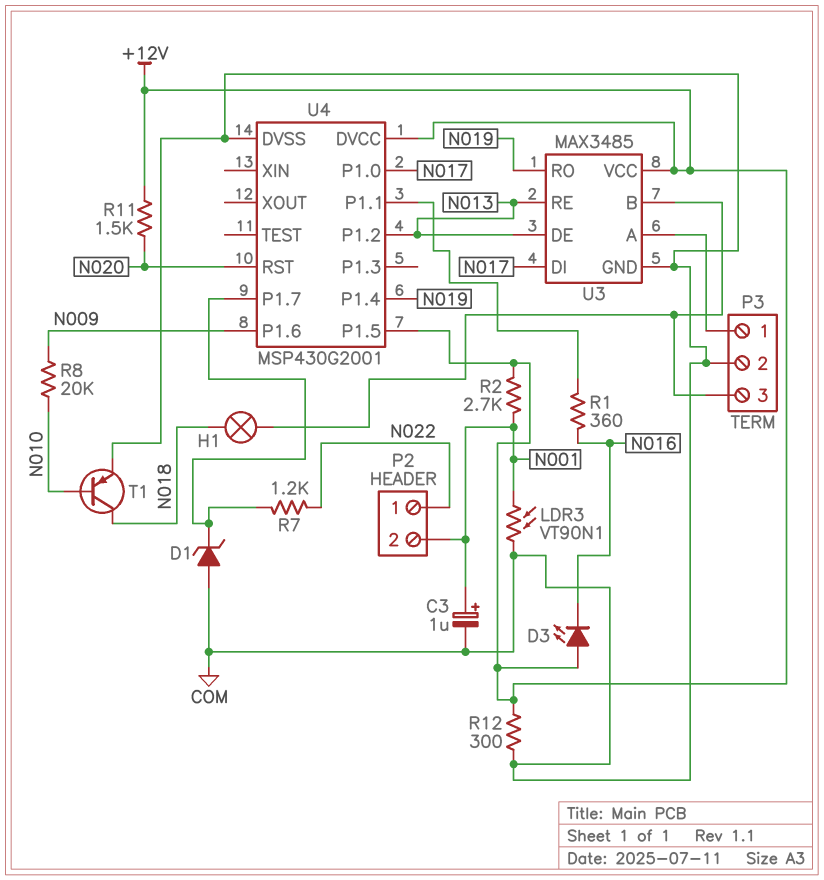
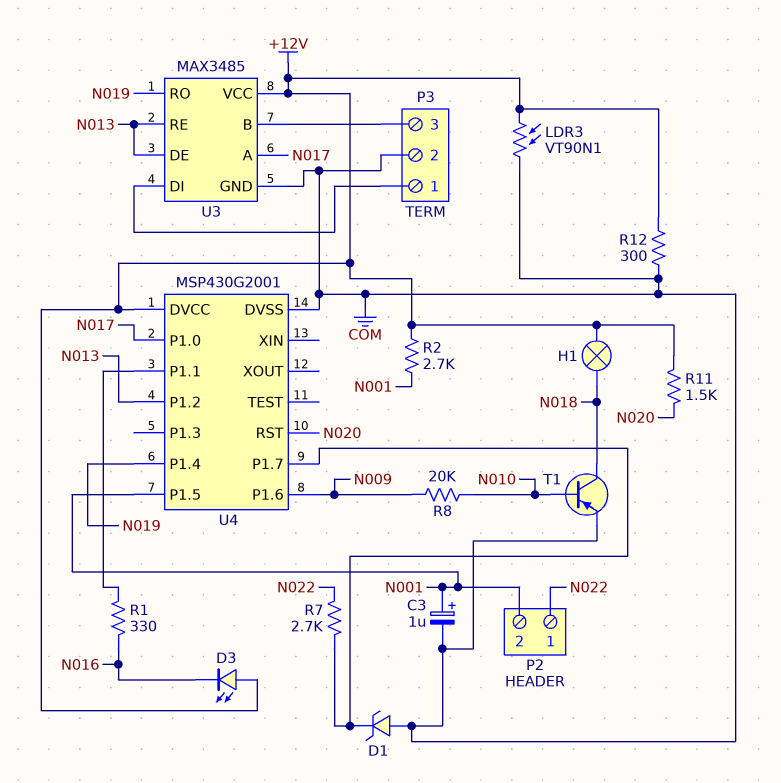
H1: lamp (N018, P3/3) -> lamp (+12V, N018)
LDR3: VT90N1 (COM, N001) -> VT90N1 (+12V, COM)
R1: 360 (N016, U4/P1.1) -> 330 (N016, U4/P1.1)
R7: 1.2k (N022, U4/P1.7) -> 2.7k (N022, U4/P1.7)
U3 pin A: P3/1 -> N017
U3 pin DI: N017 -> P3/1
U4 pin P1.5: +12V -> N001

